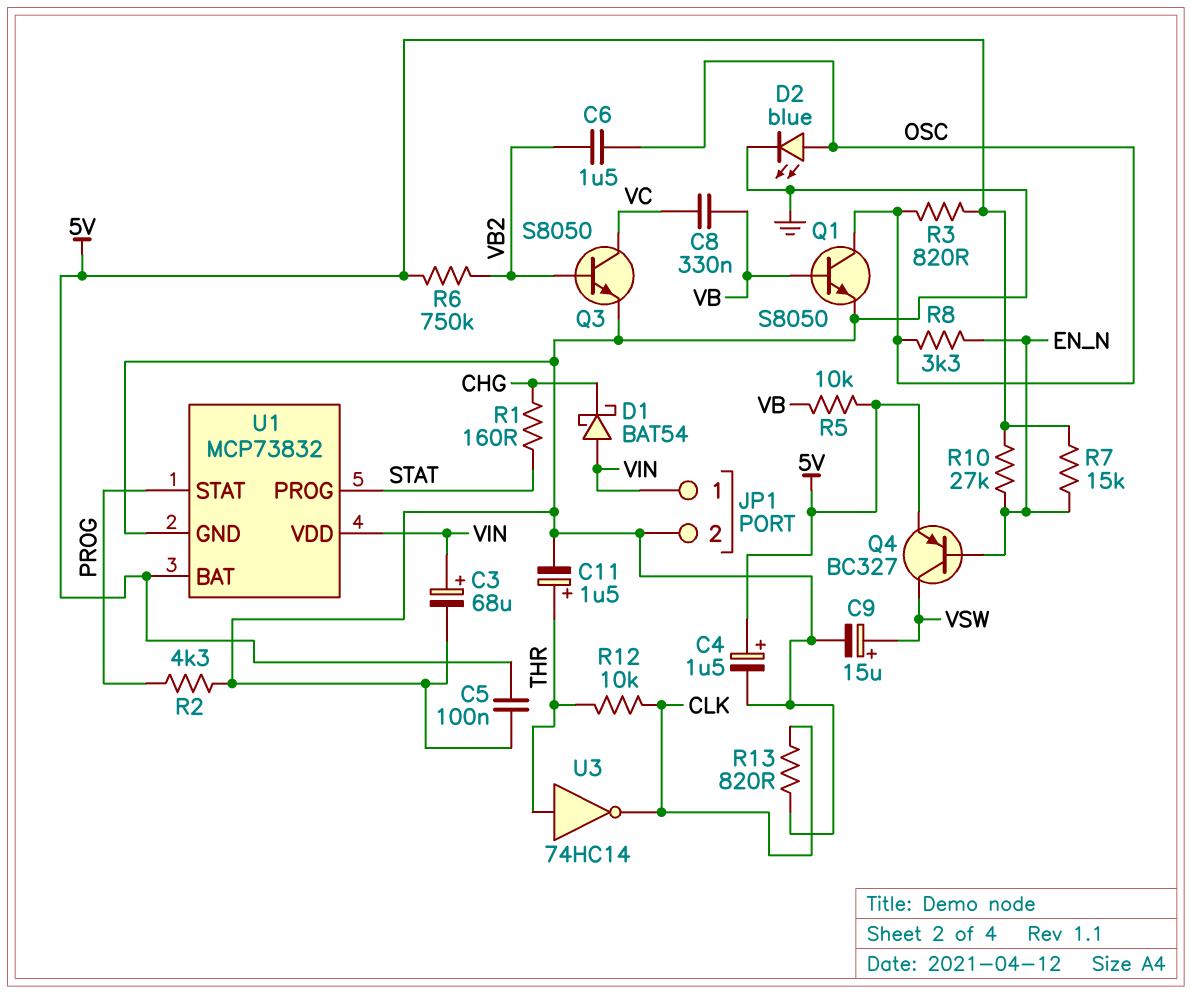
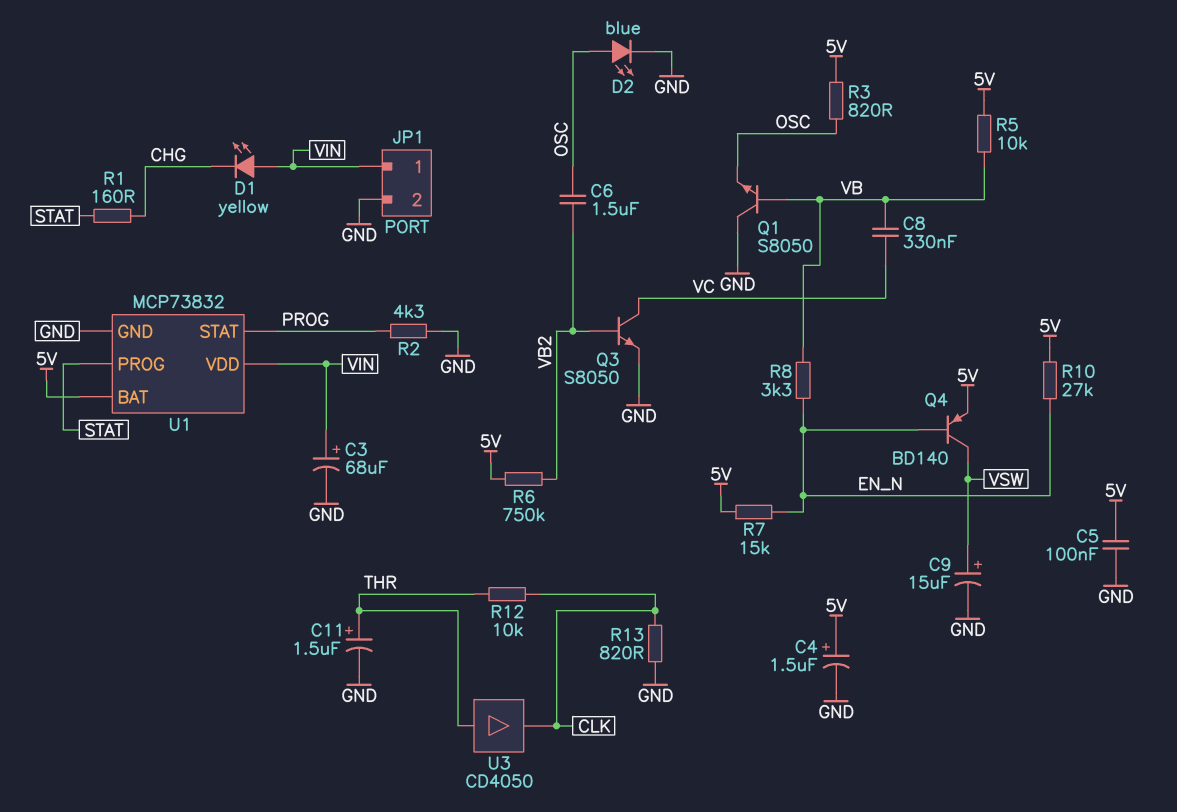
D1: schottky BAT54 (A VIN, K CHG) -> LED yellow (A VIN, K CHG)
Q1: NPN S8050 (B VB, C OSC, E GND) -> NPN S8050 (B VB, C GND, E OSC)
Q4: PNP BC327 (B EN_N, C VSW, E 5V) -> PNP BD140 (B EN_N, C VSW, E 5V)
R8: 3.3k (EN_N, OSC) -> 3.3k (EN_N, VB)
U3: NOT 74HC14 (in THR, out CLK) -> buffer CD4050 (in THR, out CLK)

